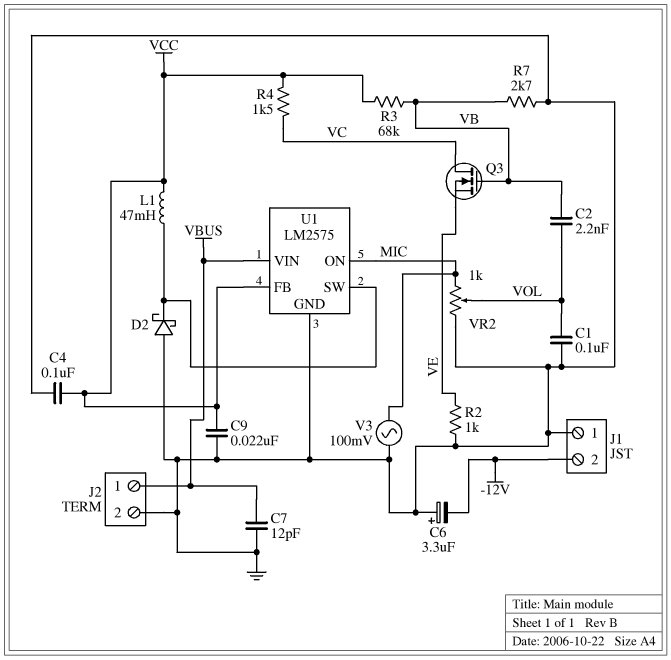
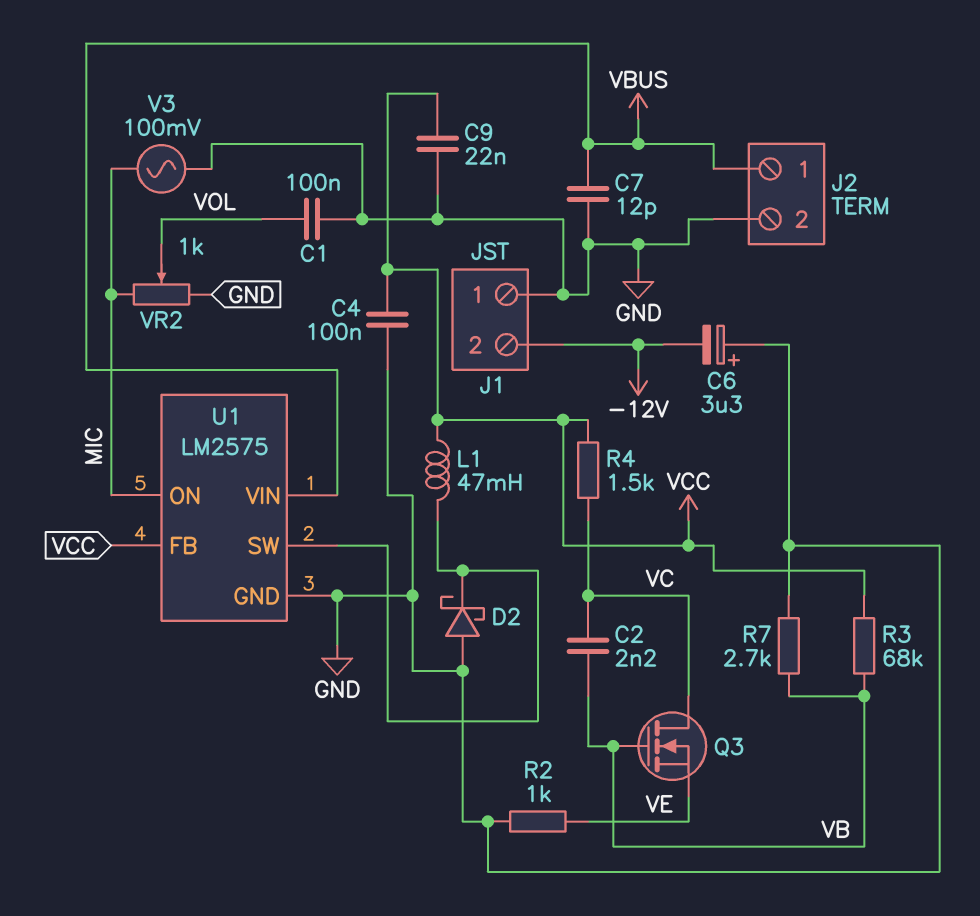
C2: 2.2nF (VB, VOL) -> 2.2nF (VB, VC)

